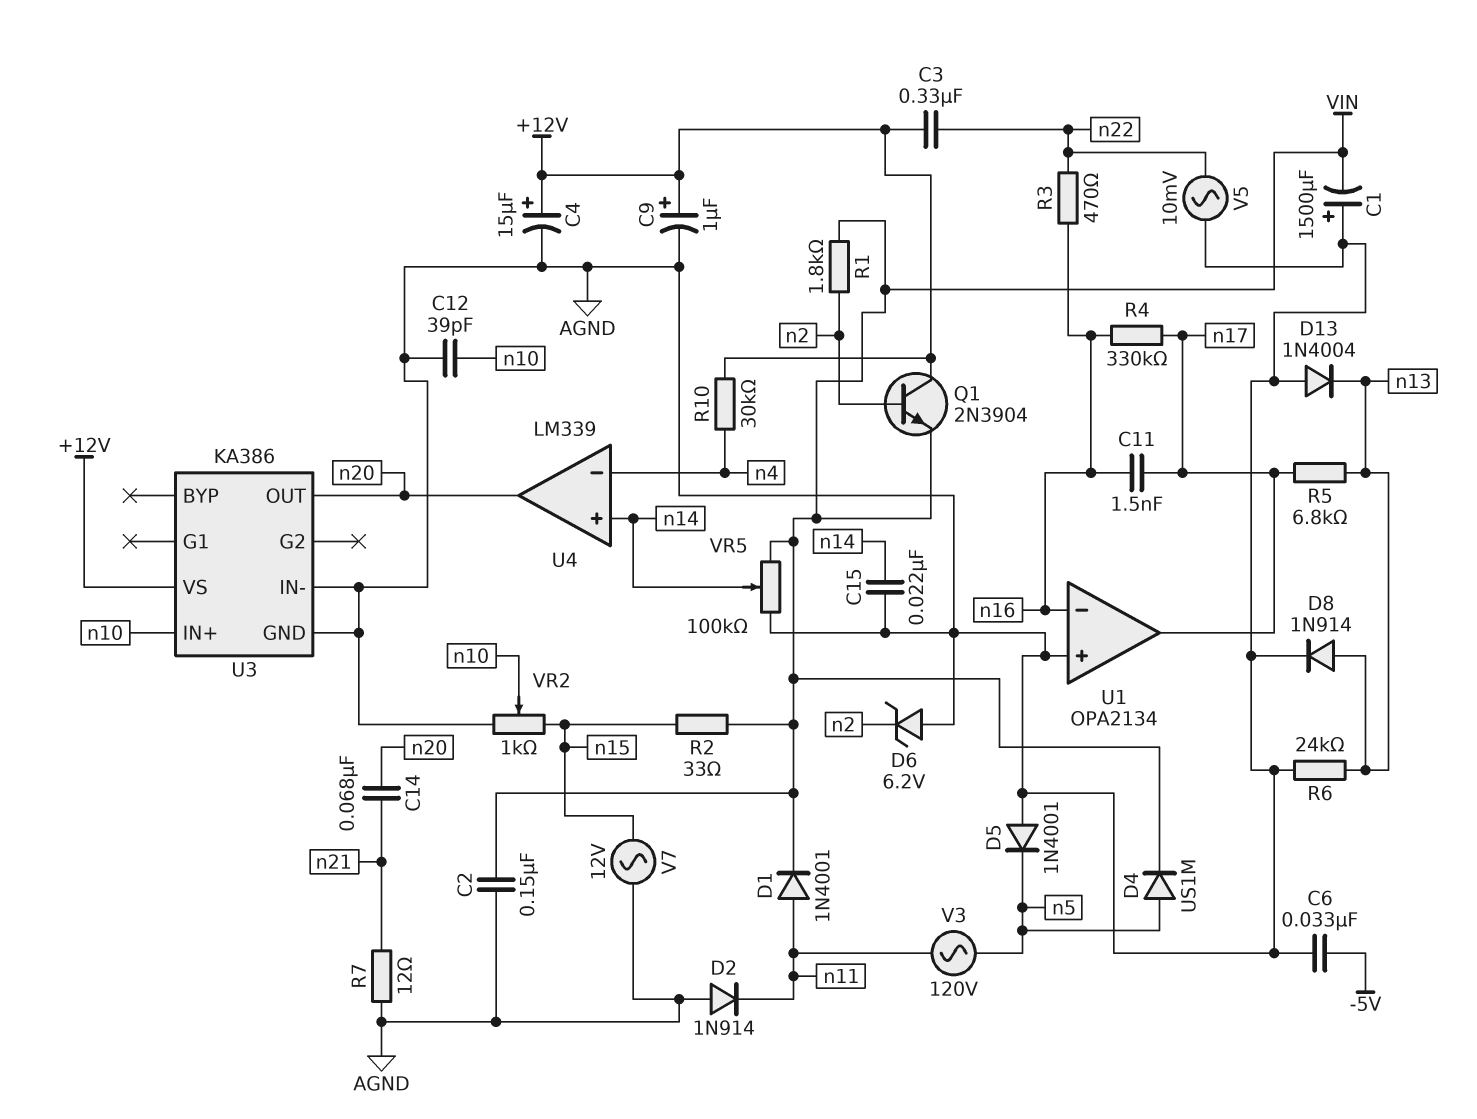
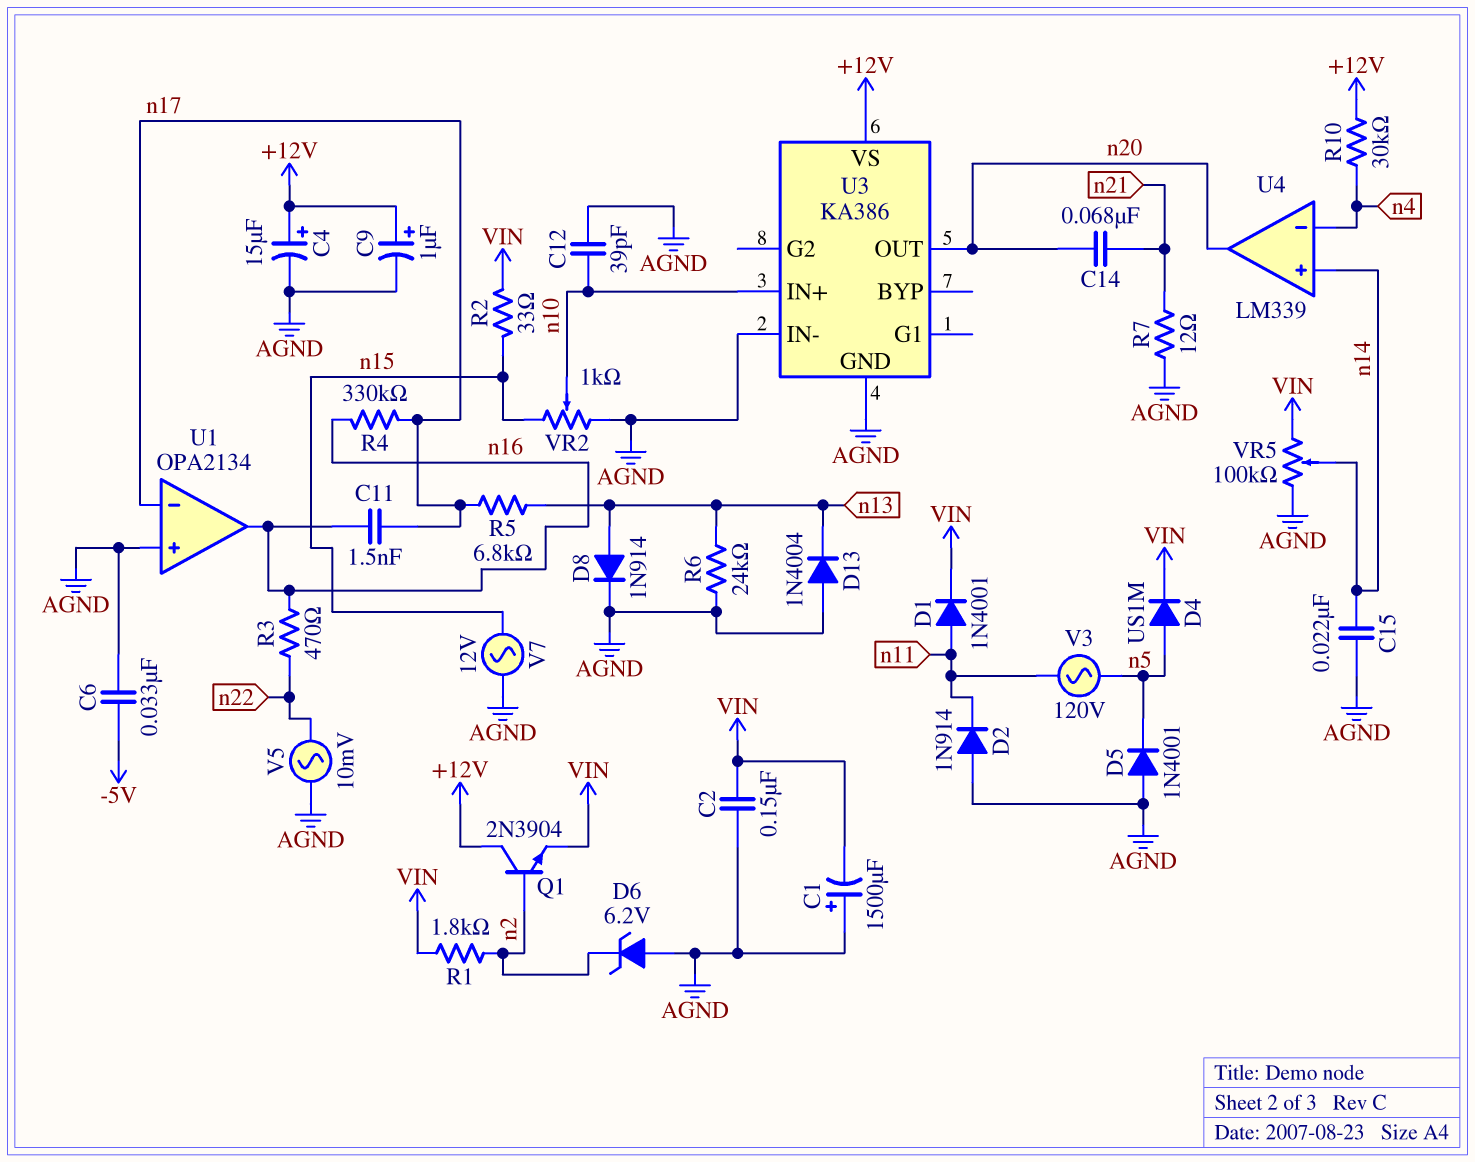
C3: 330nF (+12V, n22) -> none
U1 pin in-: n16 -> n17
U1 pin out: n17 -> n16

